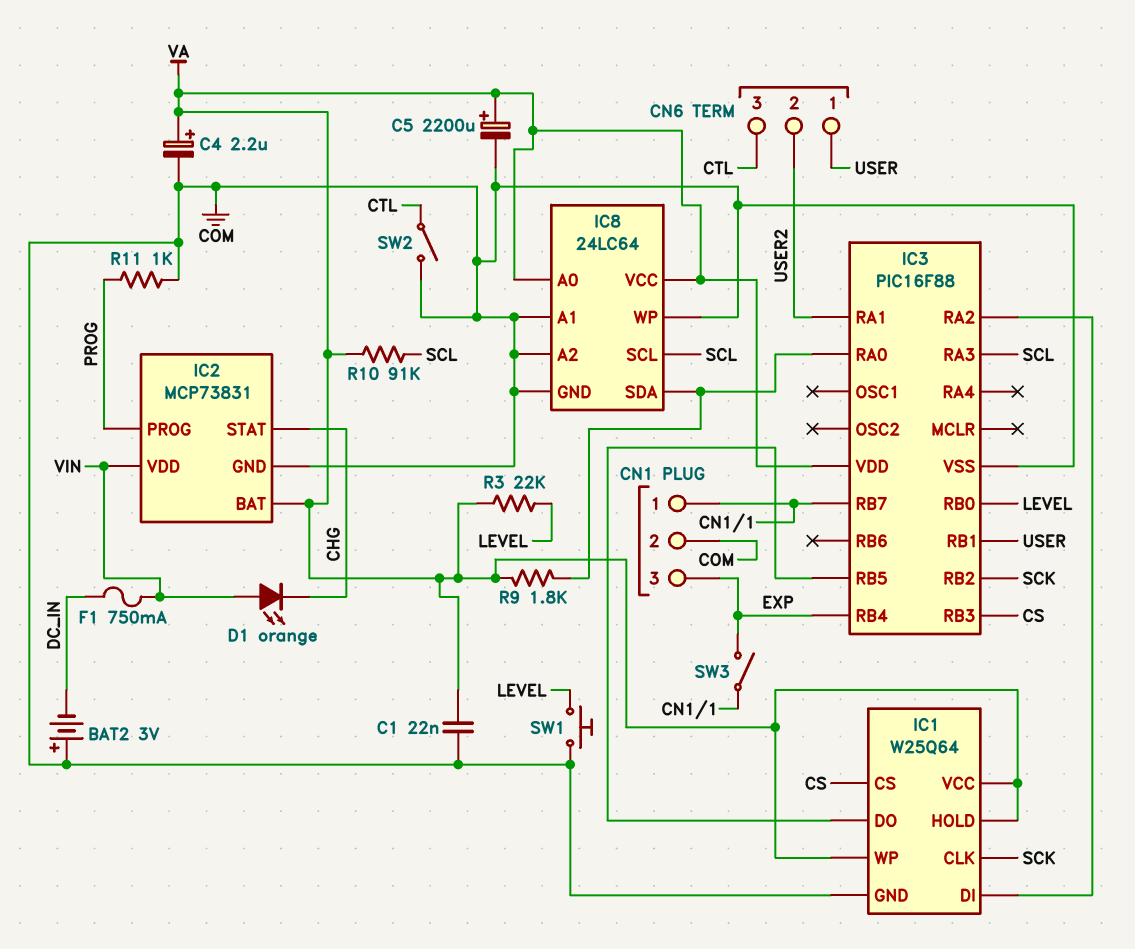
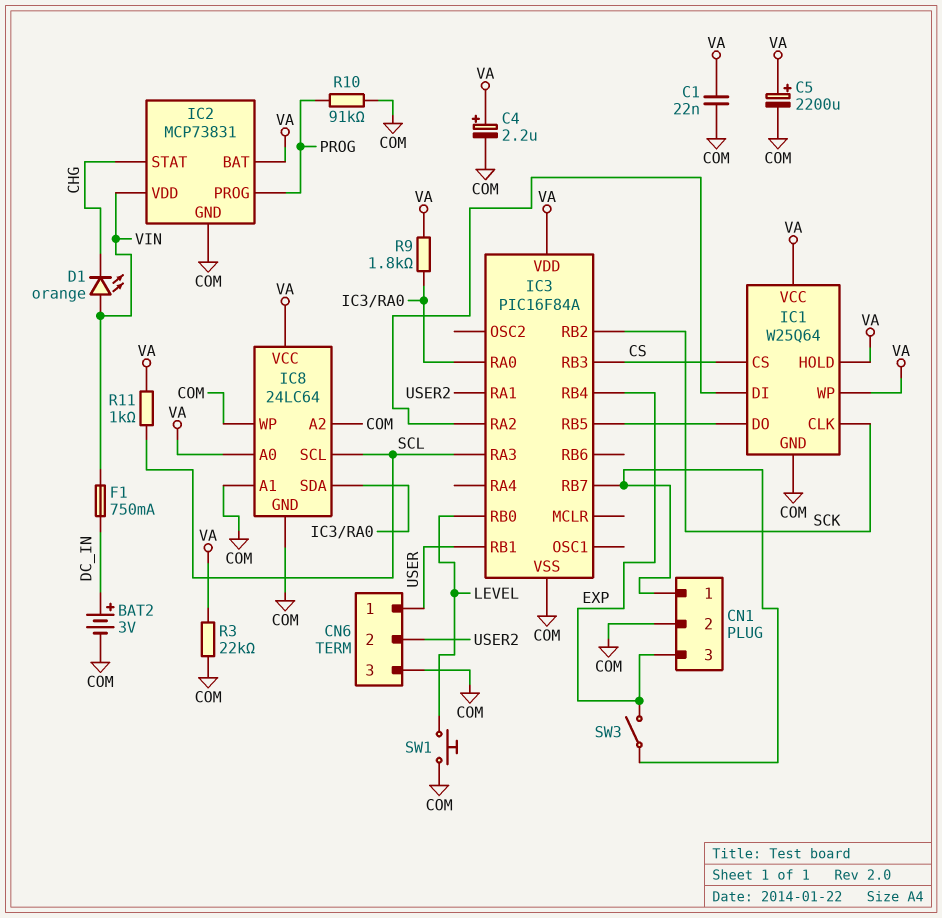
BAT2: 3V (plus COM, minus DC_IN) -> 3V (plus DC_IN, minus COM)
CN6 pin 3: CTL -> COM
IC3: PIC16F88 -> PIC16F84A
R3: 22k (LEVEL, VA) -> 22k (COM, VA)
R10: 91k (SCL, VA) -> 91k (COM, PROG)
R11: 1k (COM, PROG) -> 1k (SCL, VA)
SW2: switch (COM, CTL) -> none

